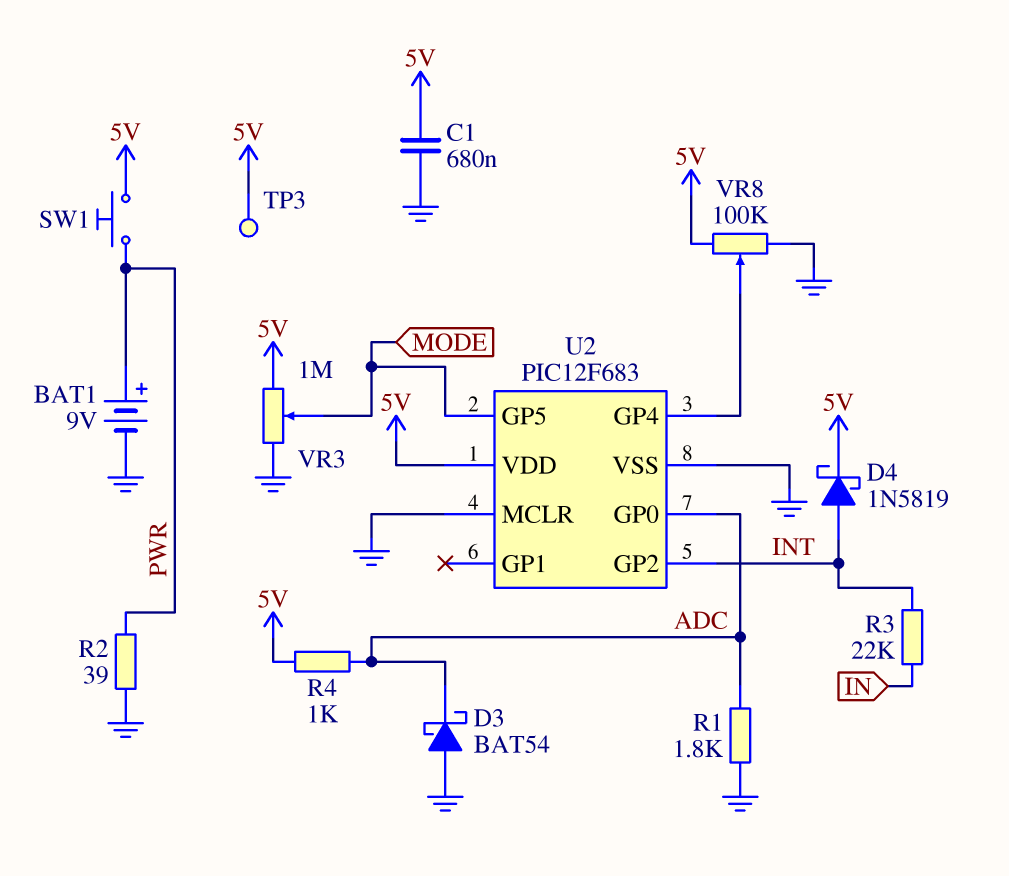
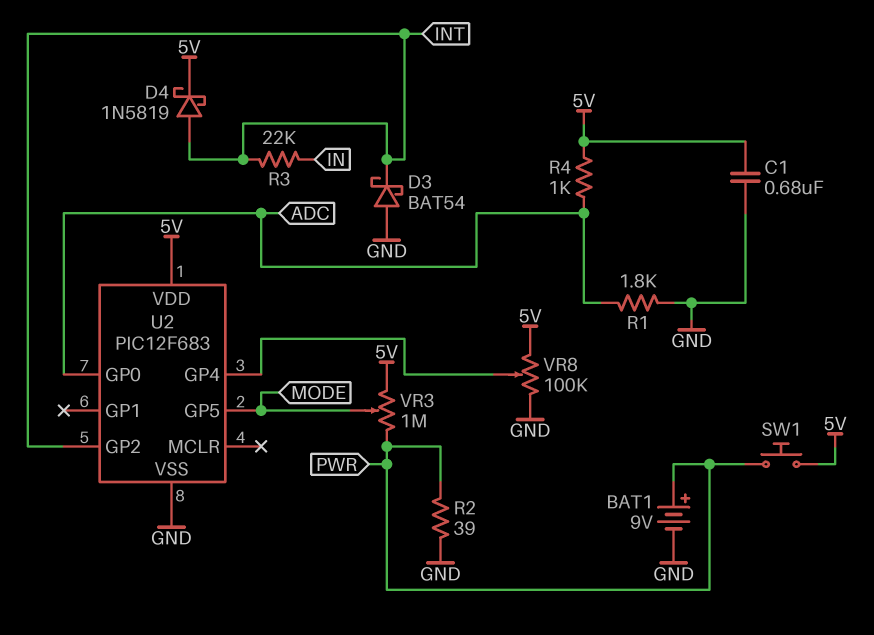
D3: schottky BAT54 (A GND, K ADC) -> schottky BAT54 (A GND, K INT)
TP3: test point (5V) -> none
U2 pin MCLR: GND -> none
VR3: 1M (5V, GND, wiper MODE) -> 1M (5V, PWR, wiper MODE)

